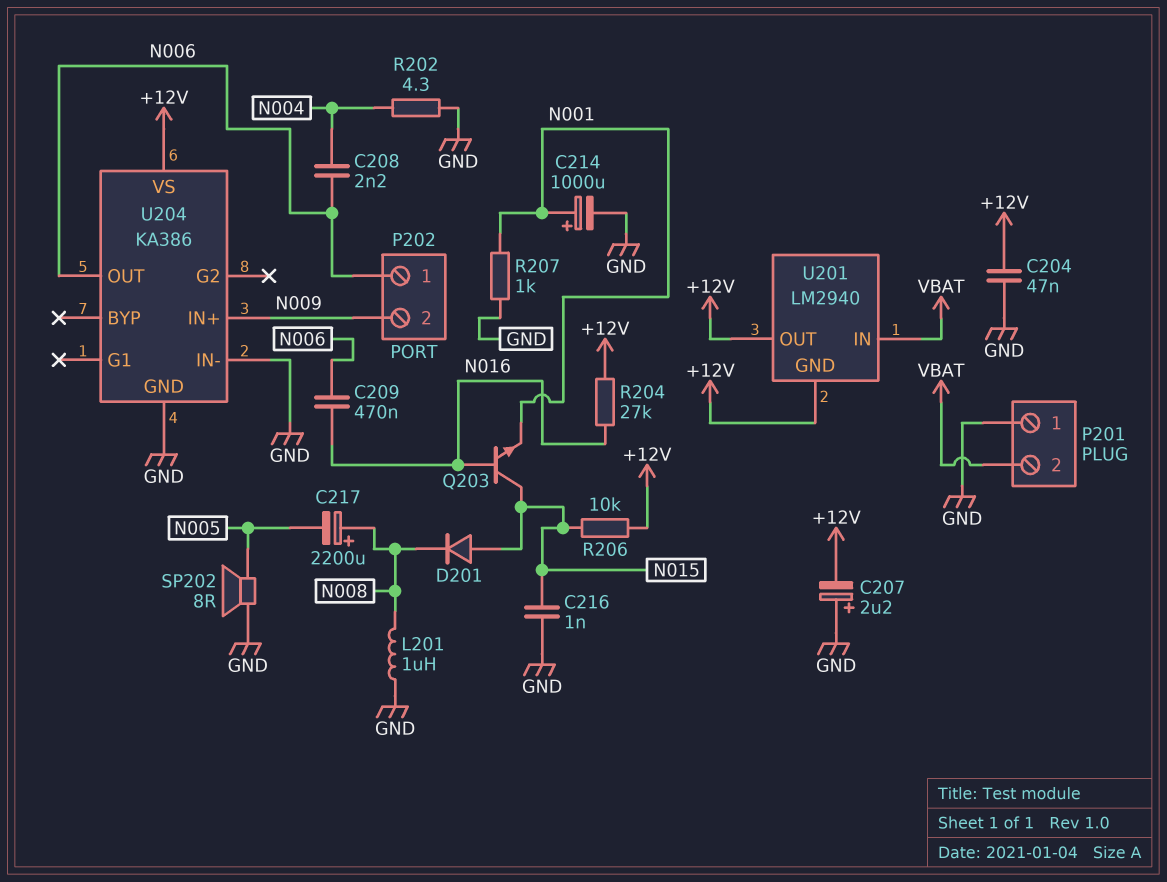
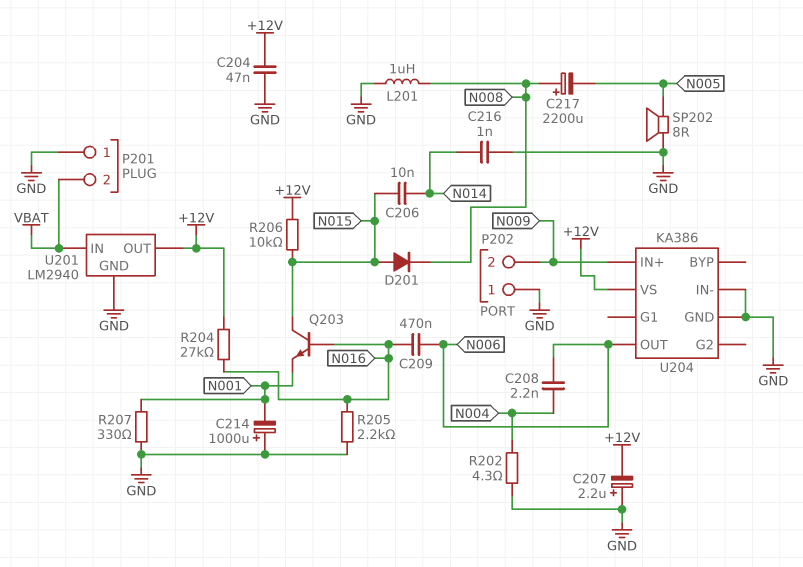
C206: none -> 10nF (N014, N015)
C214: 1000uF (plus N001, minus GND) -> 1000uF (plus GND, minus N001)
C216: 1nF (GND, N015) -> 1nF (GND, N014)
P202 pin 1: N006 -> GND
R205: none -> 2.2k (GND, N016)
R207: 1k (GND, N001) -> 330 (GND, N001)
U201 pin GND: +12V -> GND

